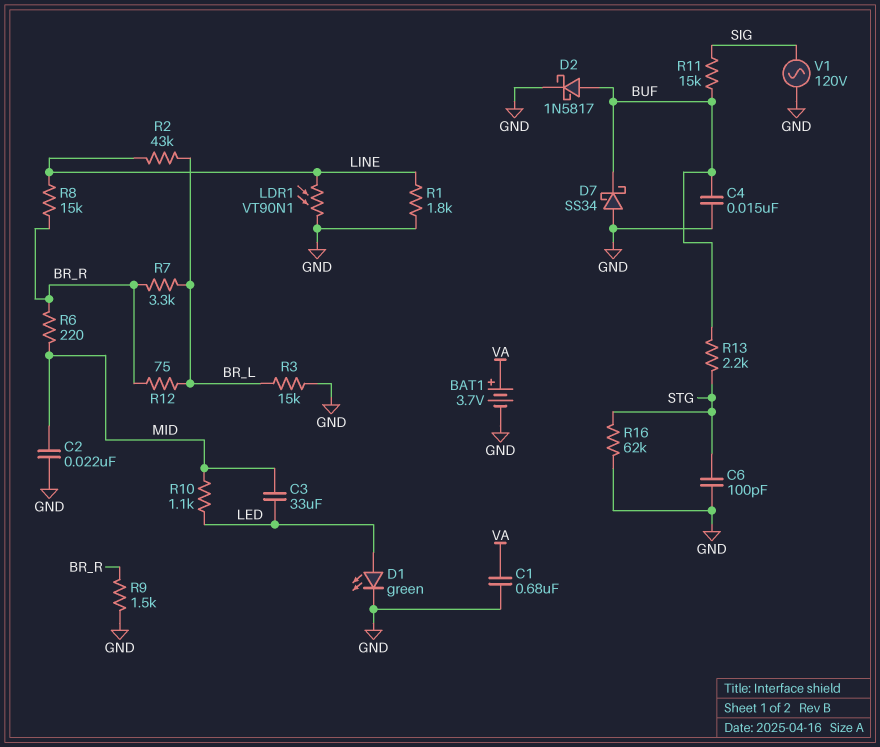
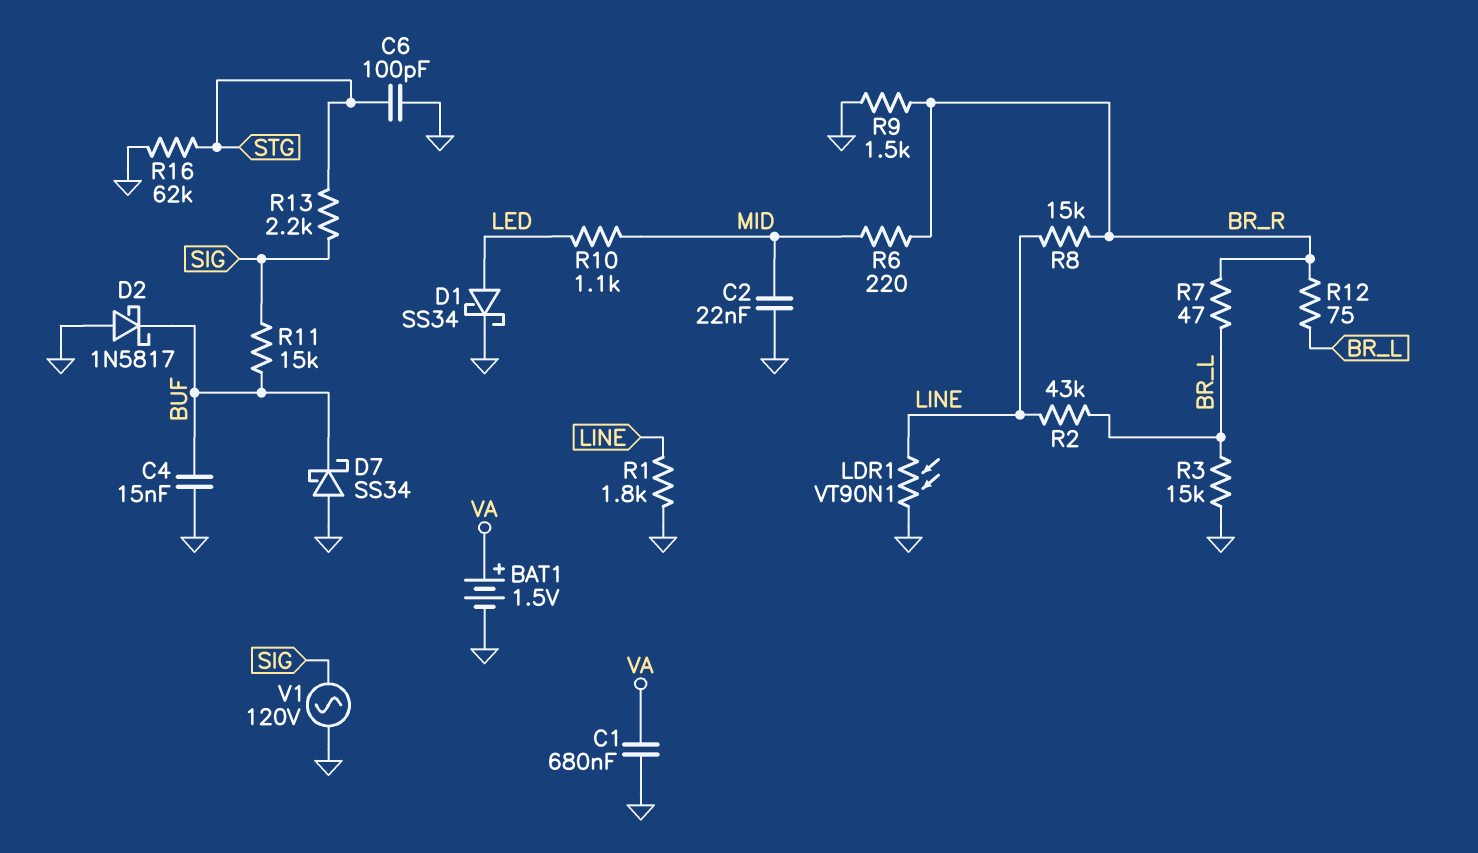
BAT1: 3.7V (plus VA, minus GND) -> 1.5V (plus VA, minus GND)
C3: 33uF (LED, MID) -> none
D1: LED green (A LED, K GND) -> schottky SS34 (A LED, K GND)
D2: schottky 1N5817 (A BUF, K GND) -> schottky 1N5817 (A GND, K BUF)
R7: 3.3k (BR_L, BR_R) -> 47 (BR_L, BR_R)
R13: 2.2k (BUF, STG) -> 2.2k (SIG, STG)

